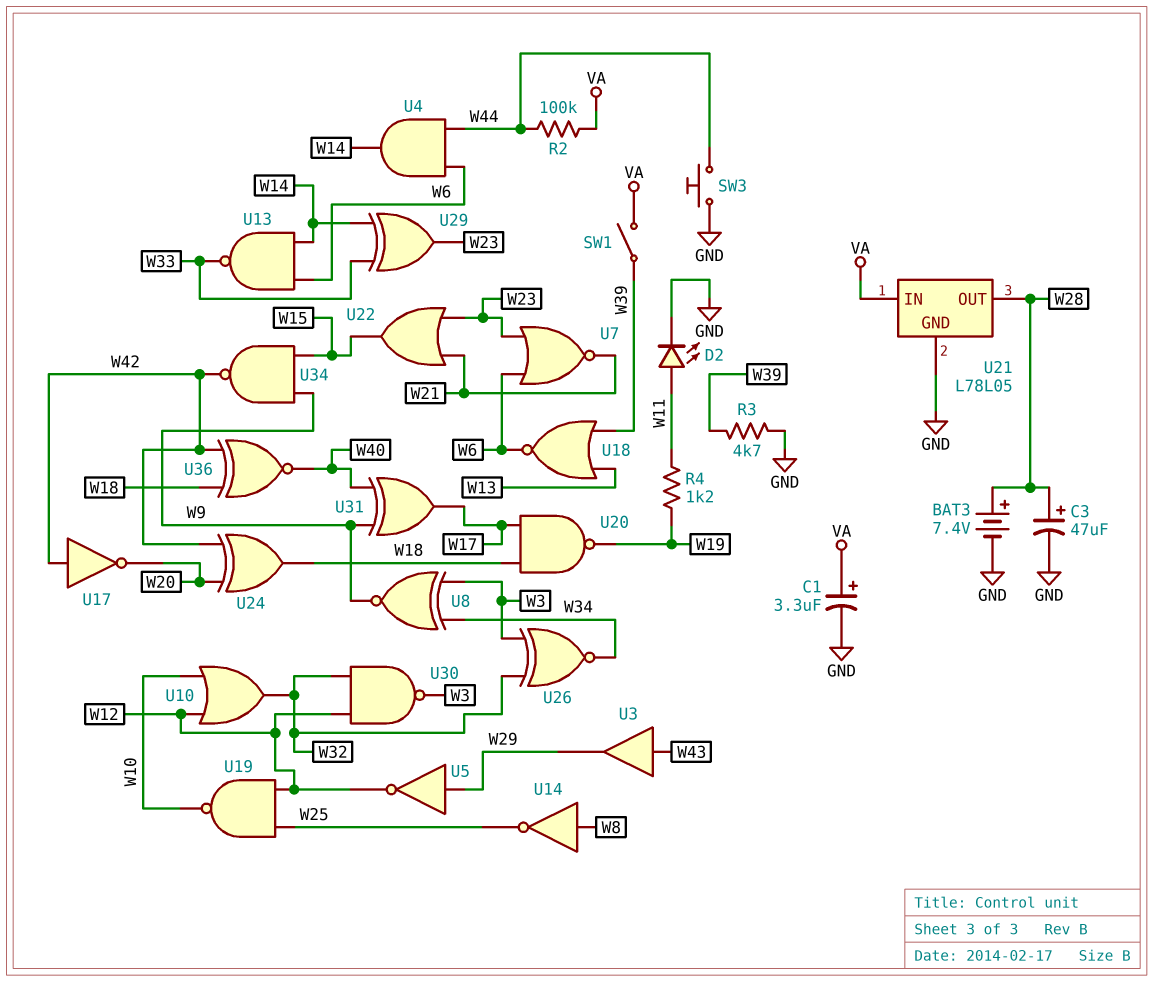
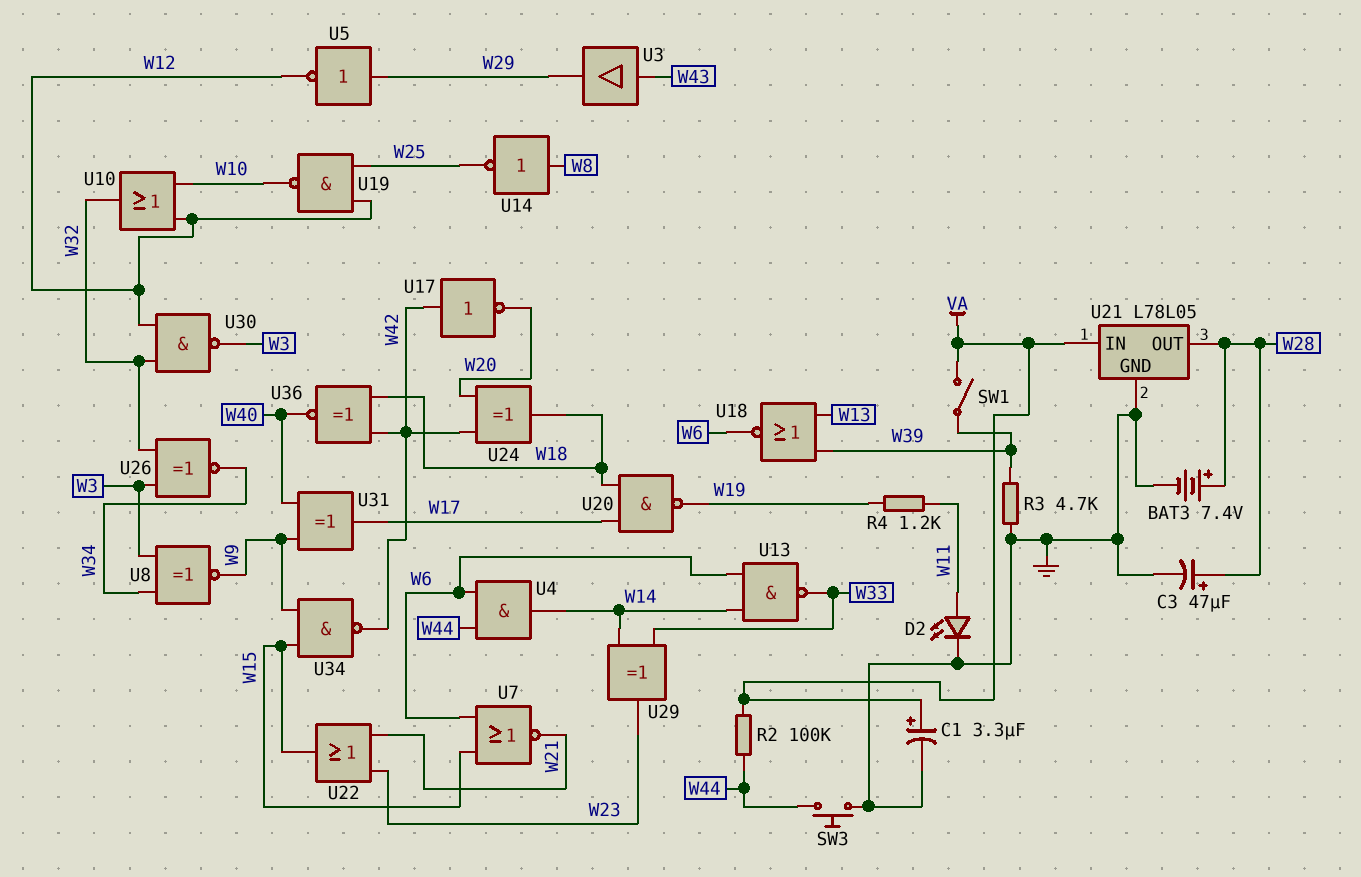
U7: NOR (in W6, in W23, out W21) -> NOR (in W6, in W15, out W21)

